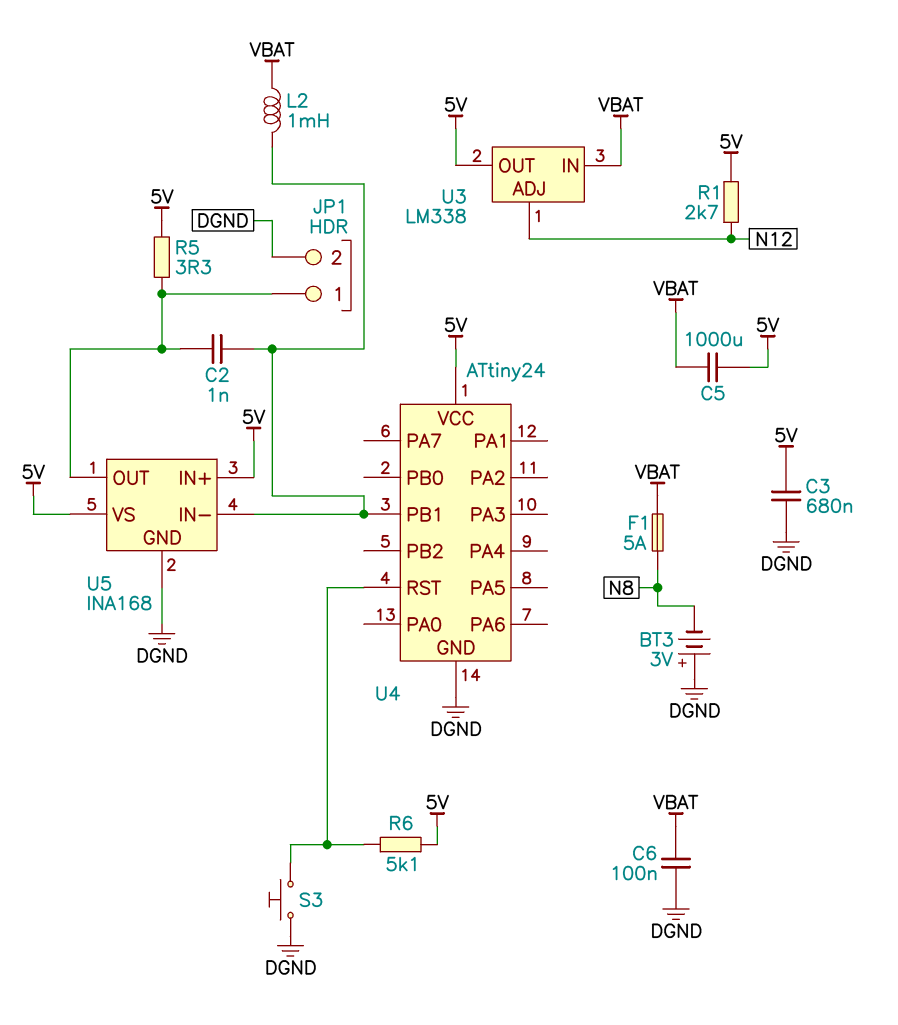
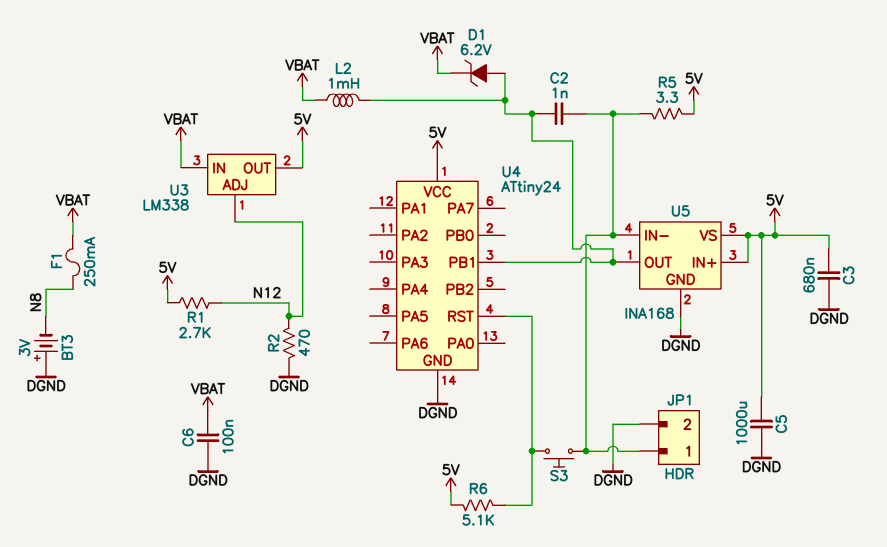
C5: 1000uF (5V, VBAT) -> 1000uF (5V, DGND)
D1: none -> zener 6.2V (A U4/PB1, K VBAT)
F1: 5A (N8, VBAT) -> 250mA (N8, VBAT)
R2: none -> 470 (DGND, N12)
S3: button (DGND, U4/RST) -> button (JP1/1, U4/RST)
U5 pin IN-: U4/PB1 -> JP1/1
U5 pin OUT: JP1/1 -> U4/PB1

